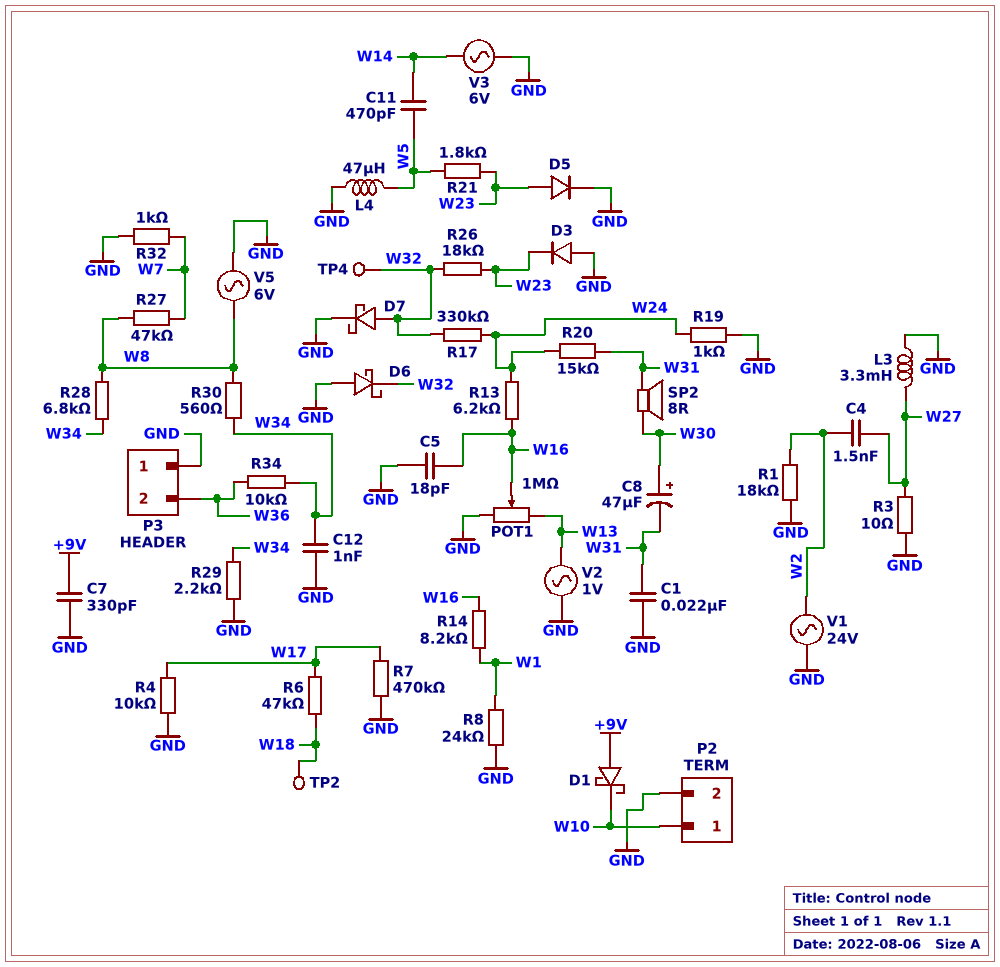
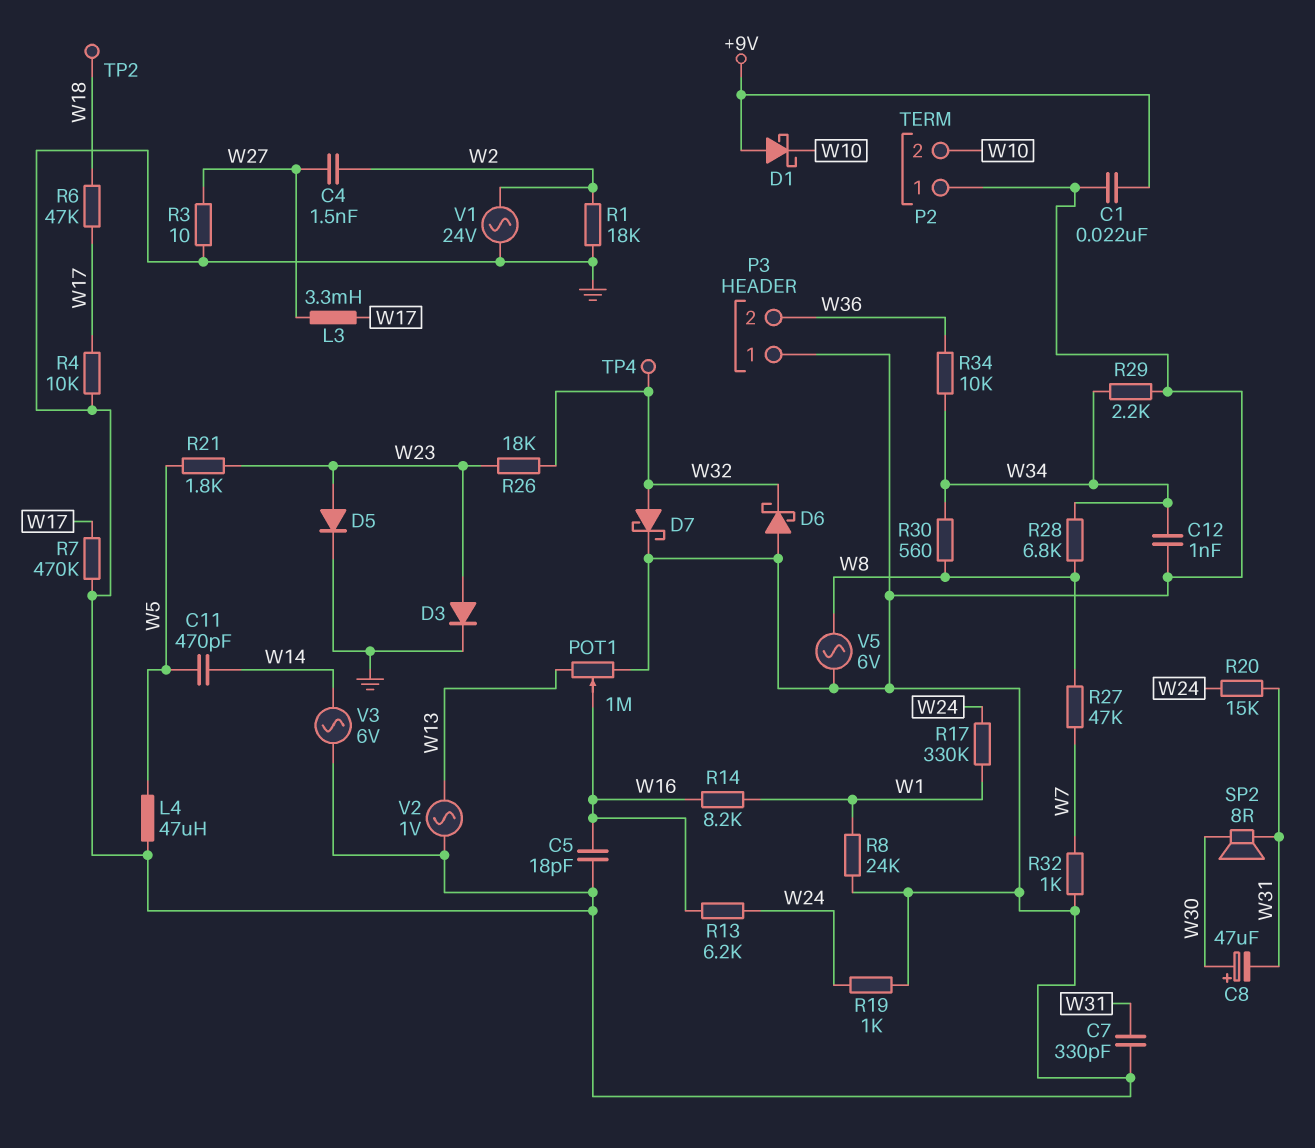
C1: 22nF (GND, W31) -> 22nF (+9V, GND)
C7: 330pF (+9V, GND) -> 330pF (GND, W31)
D3: diode (A GND, K W23) -> diode (A W23, K GND)
L3: 3.3mH (GND, W27) -> 3.3mH (W17, W27)
P2 pin 1: W10 -> GND
P2 pin 2: GND -> W10
R17: 330k (W24, W32) -> 330k (W1, W24)

